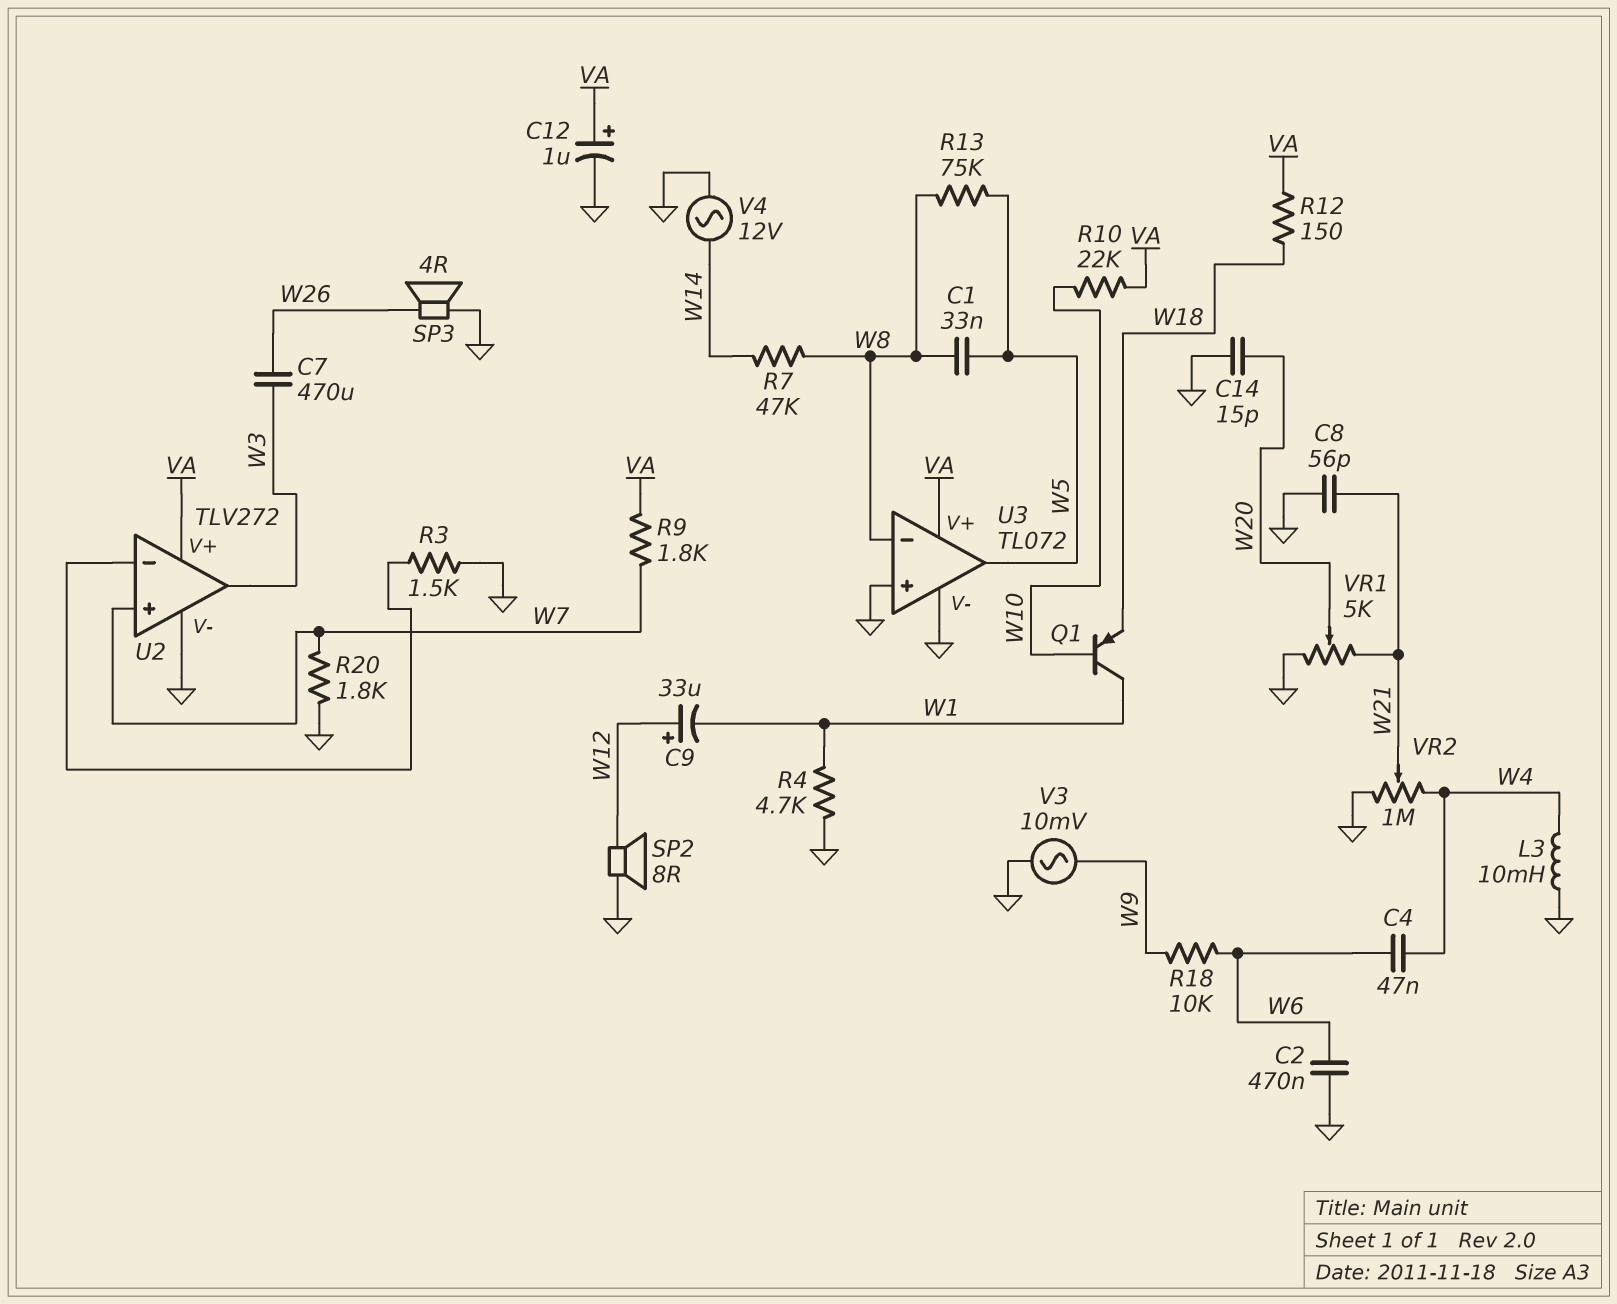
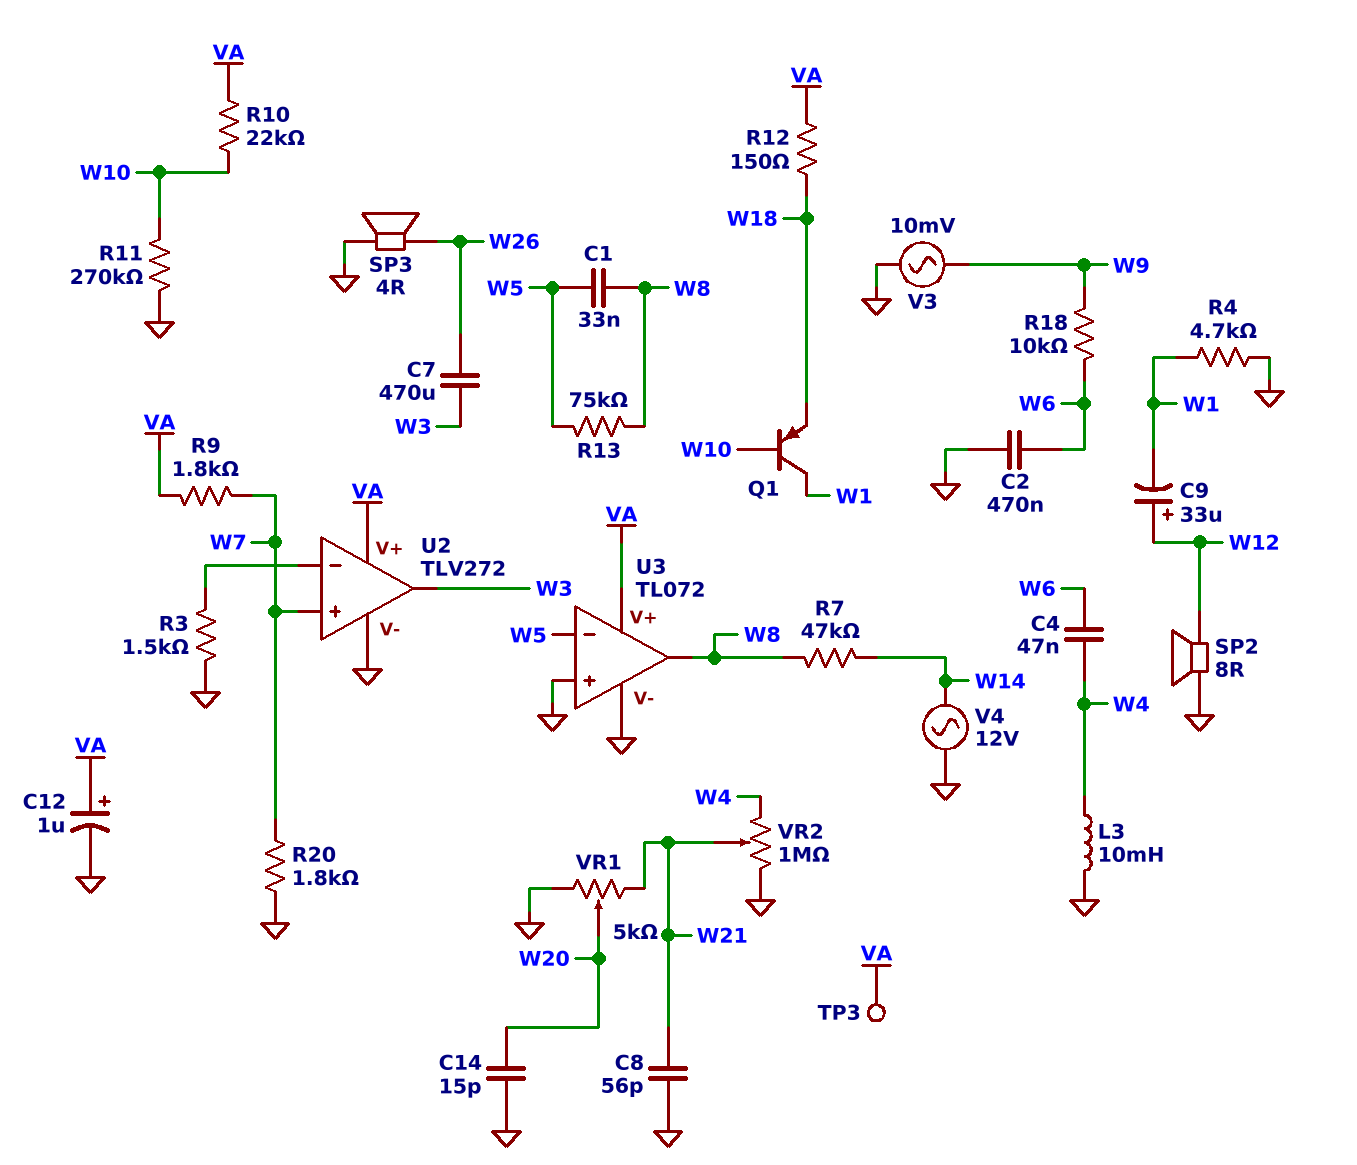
R11: none -> 270k (GND, W10)
TP3: none -> test point (VA)
U3 pin in-: W8 -> W5
U3 pin out: W5 -> W8

